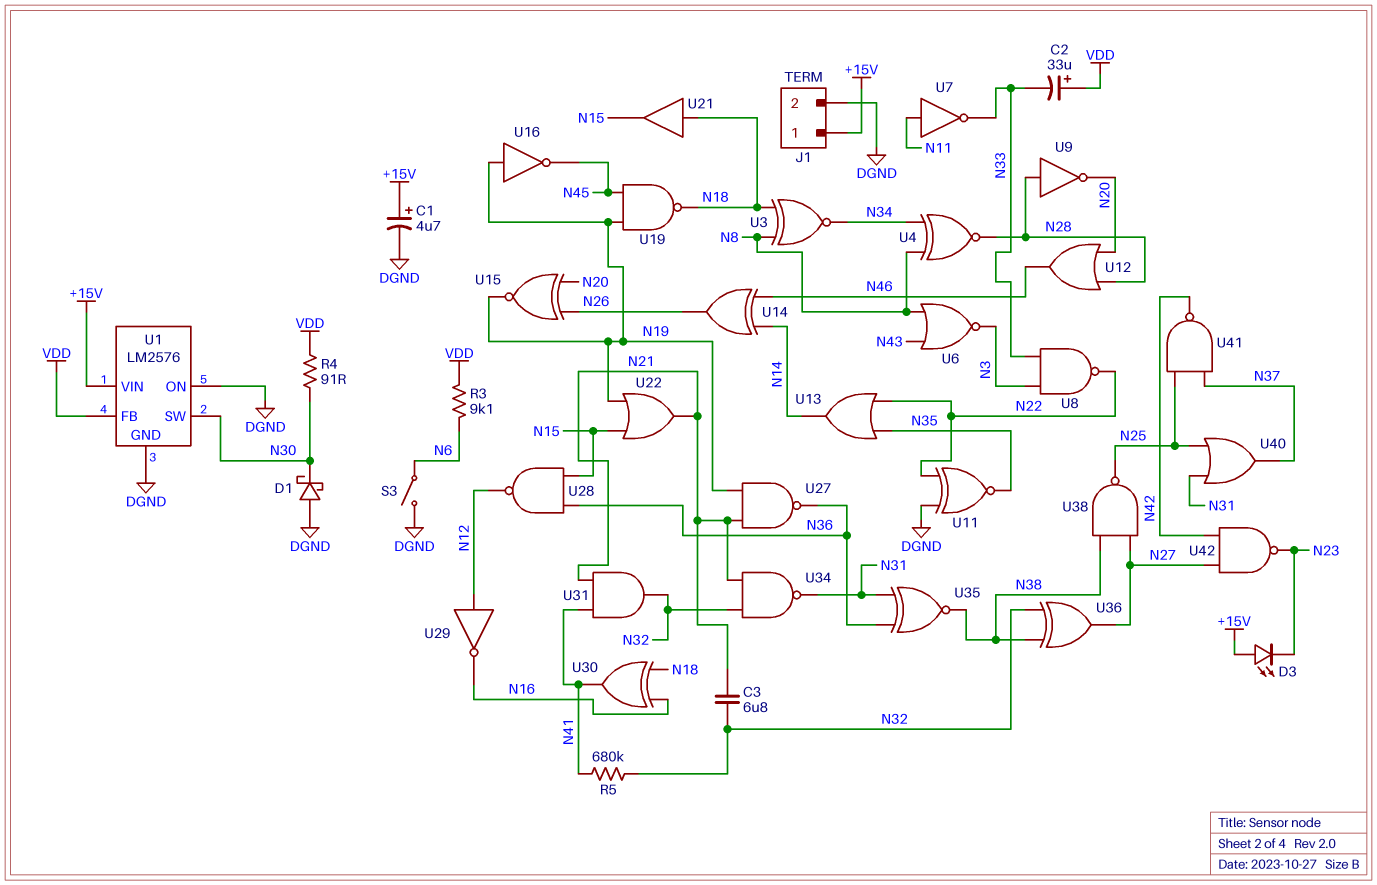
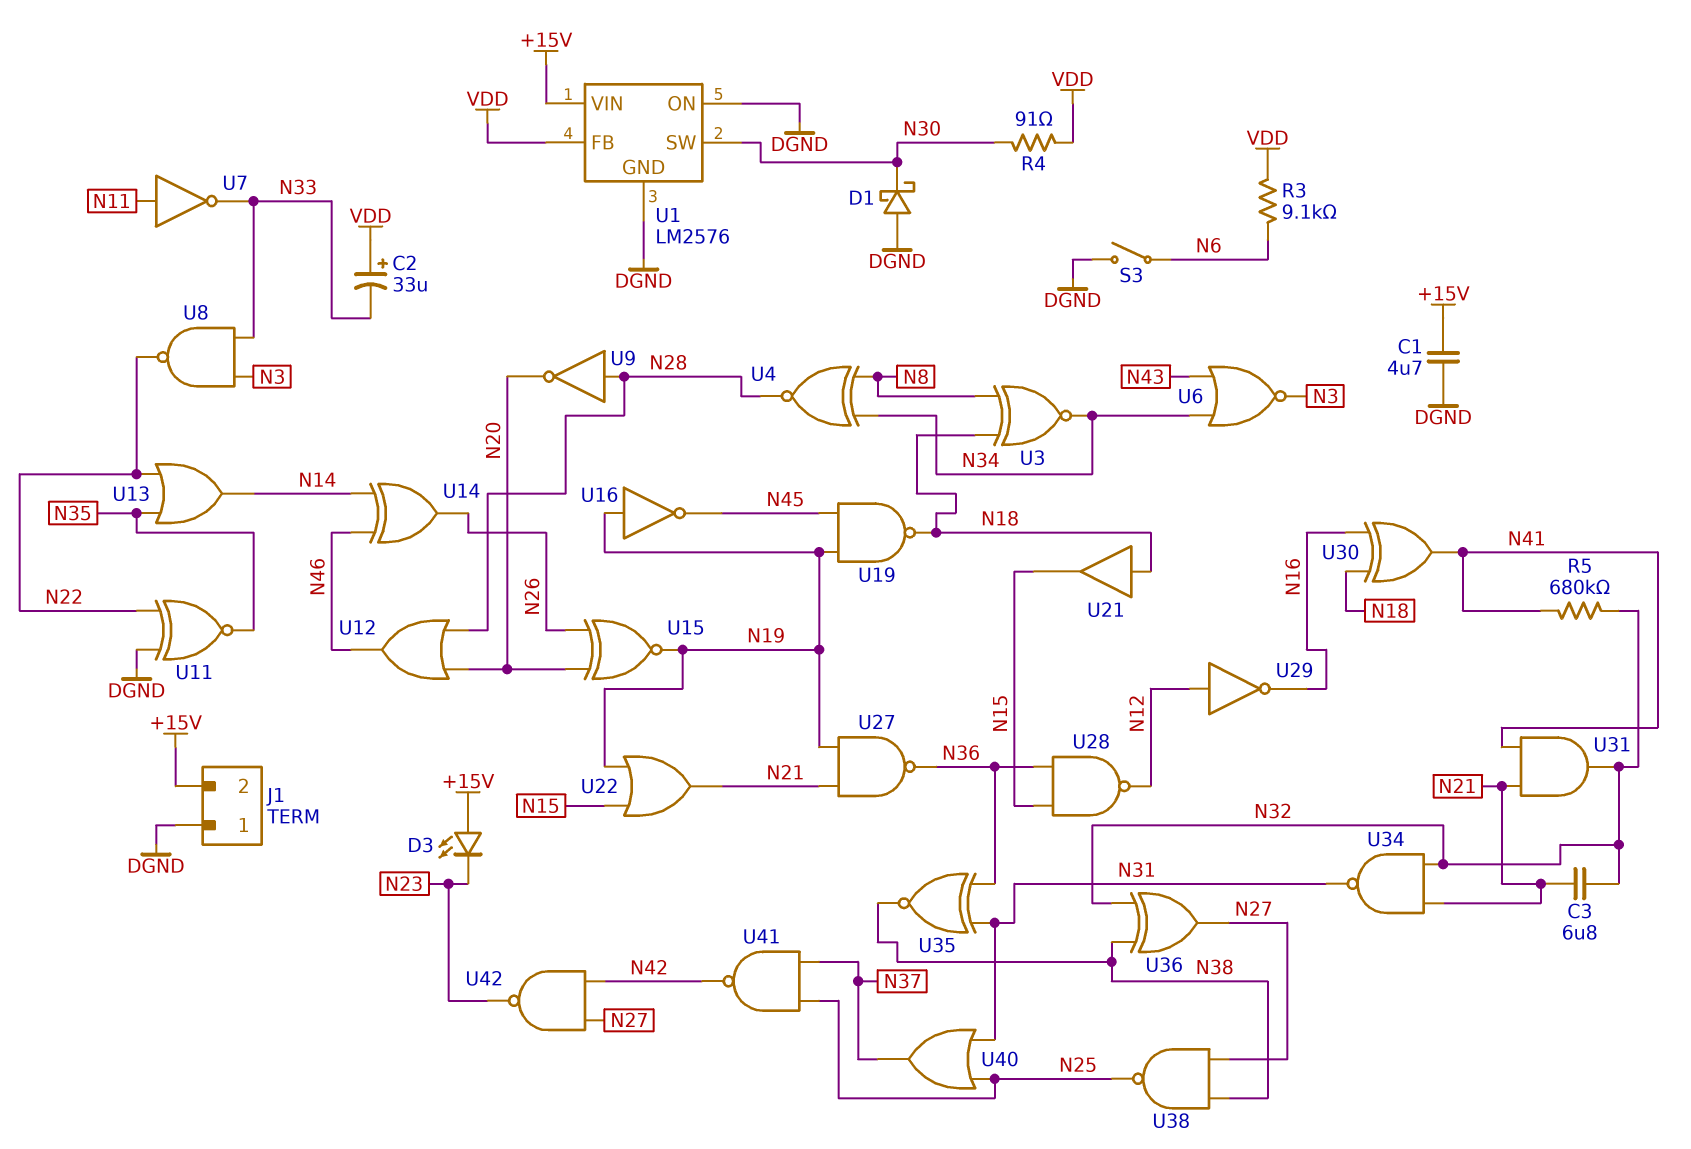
C1: 4.7uF (plus +15V, minus DGND) -> 4.7uF (+15V, DGND)
J1 pin 1: +15V -> DGND
J1 pin 2: DGND -> +15V
U6: NOR (in N8, in N43, out N3) -> NOR (in N34, in N43, out N3)

